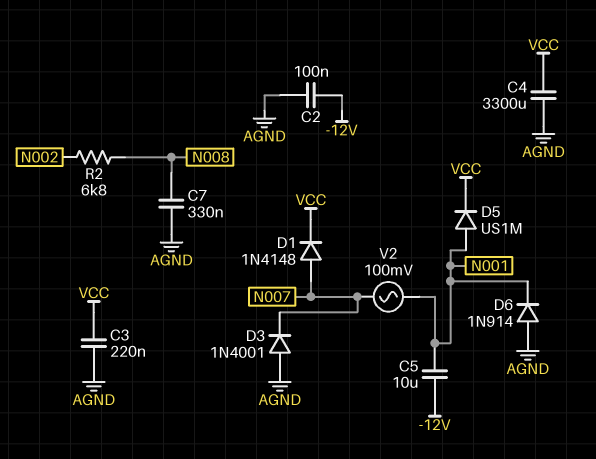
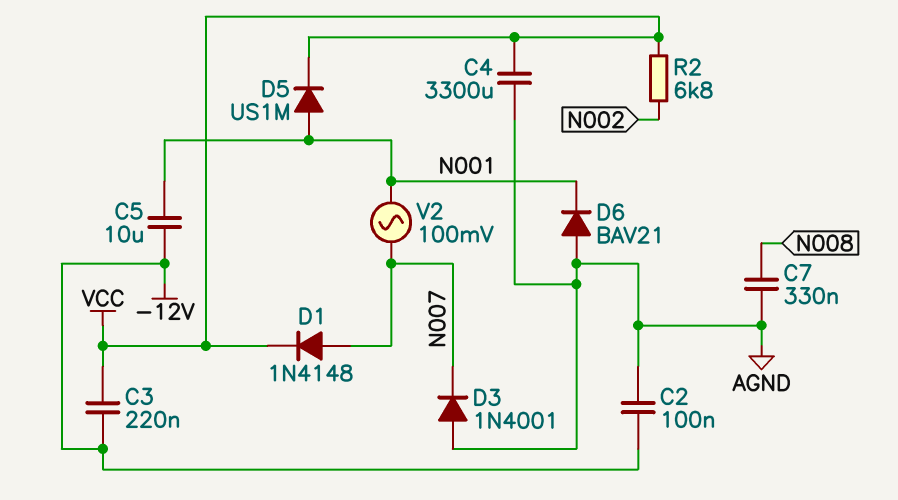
C3: 220nF (AGND, VCC) -> 220nF (-12V, VCC)
D6: diode 1N914 (A AGND, K N001) -> diode BAV21 (A AGND, K N001)
R2: 6.8k (N002, N008) -> 6.8k (N002, VCC)

